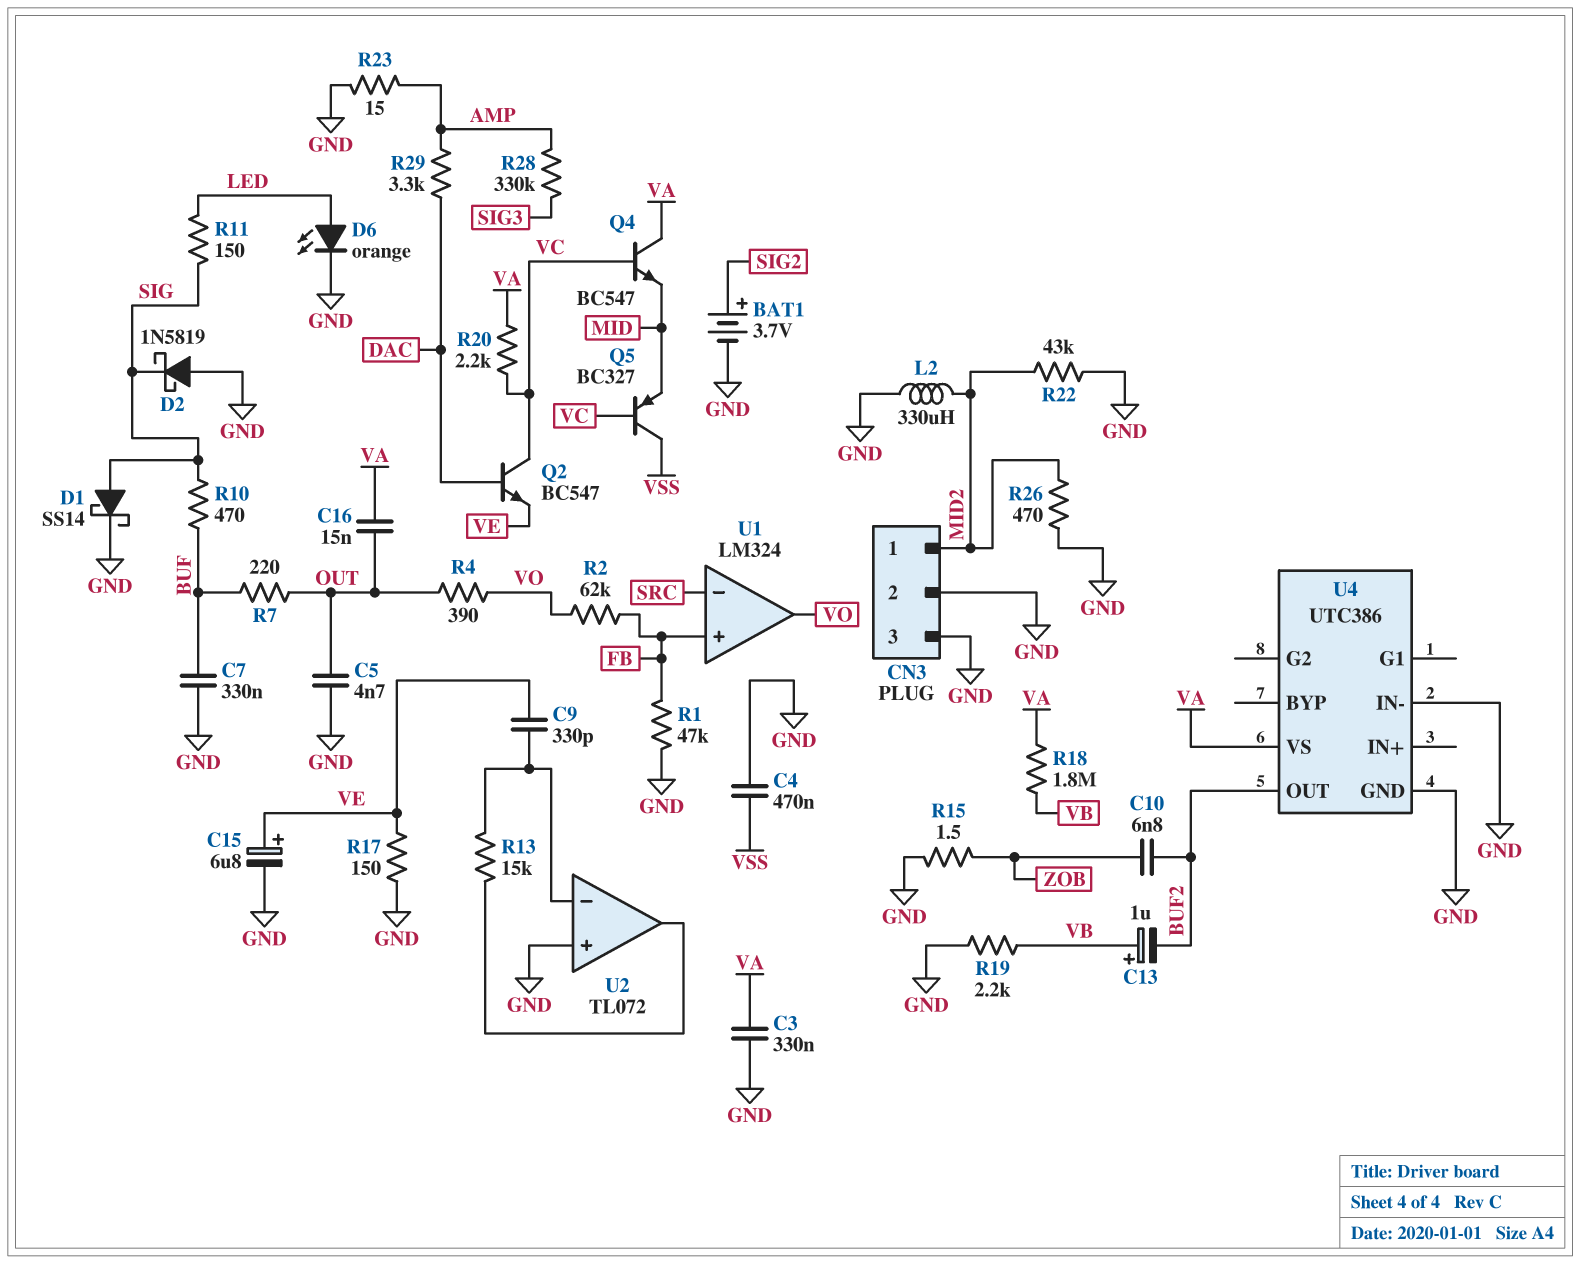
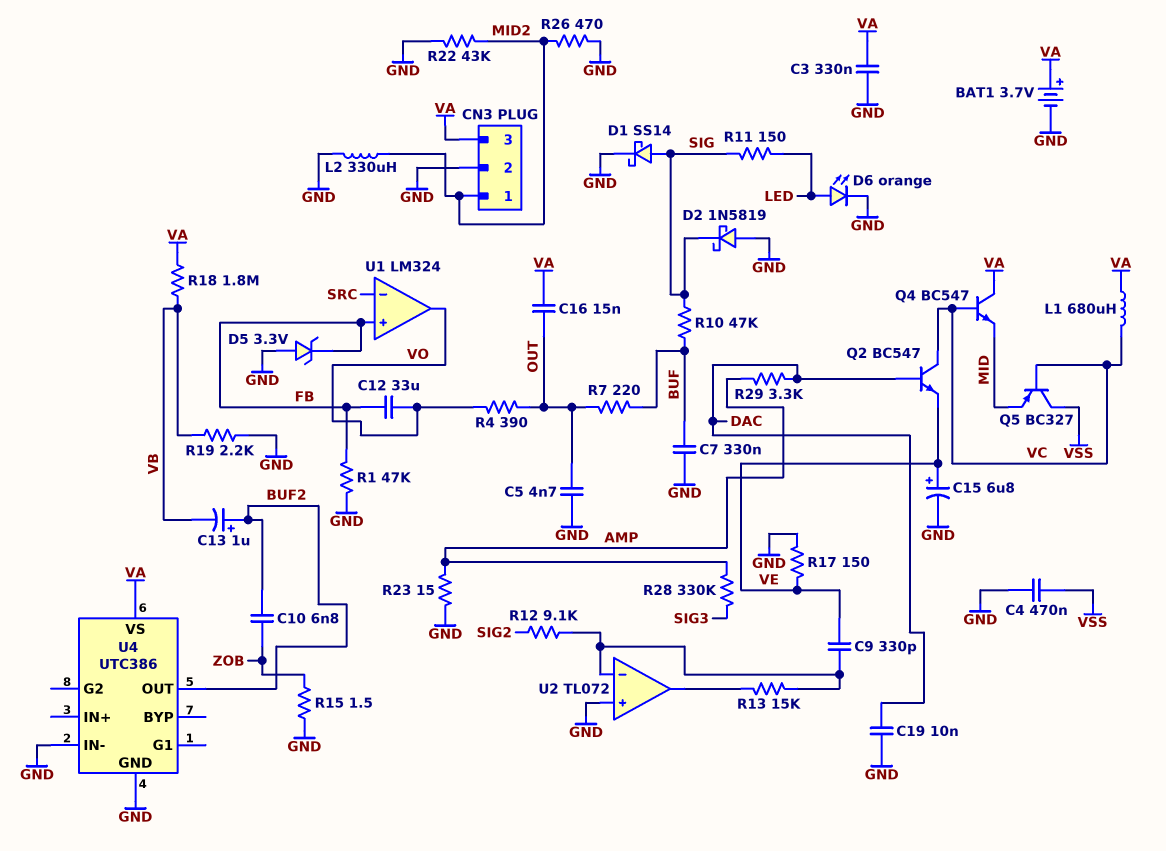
BAT1: 3.7V (plus SIG2, minus GND) -> 3.7V (plus VA, minus GND)
C12: none -> 33uF (FB, VO)
C13: 1uF (plus VB, minus BUF2) -> 1uF (plus BUF2, minus VB)
C19: none -> 10nF (DAC, GND)
CN3 pin 3: GND -> VA
D5: none -> zener 3.3V (A GND, K FB)
L1: none -> 680uH (VA, VC)
R2: 62k (FB, VO) -> none
R10: 470 (BUF, SIG) -> 47k (BUF, SIG)
R12: none -> 9.1k (SIG2, U2/in-)
R20: 2.2k (VA, VC) -> none

